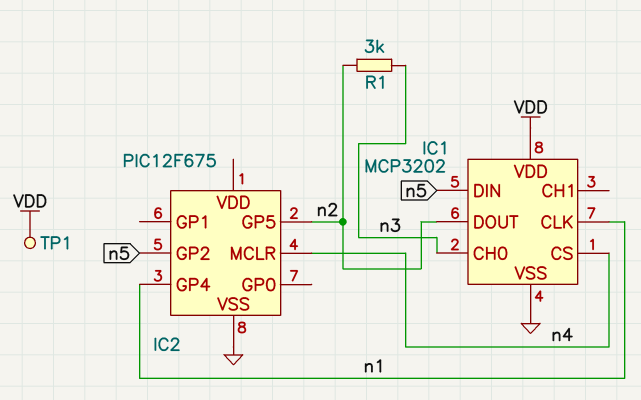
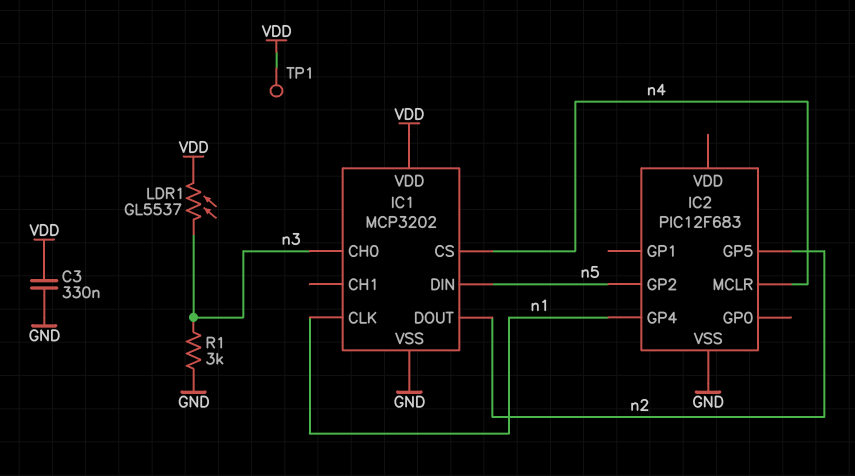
C3: none -> 330nF (GND, VDD)
IC2: PIC12F675 -> PIC12F683
LDR1: none -> GL5537 (VDD, n3)
R1: 3k (n2, n3) -> 3k (GND, n3)

